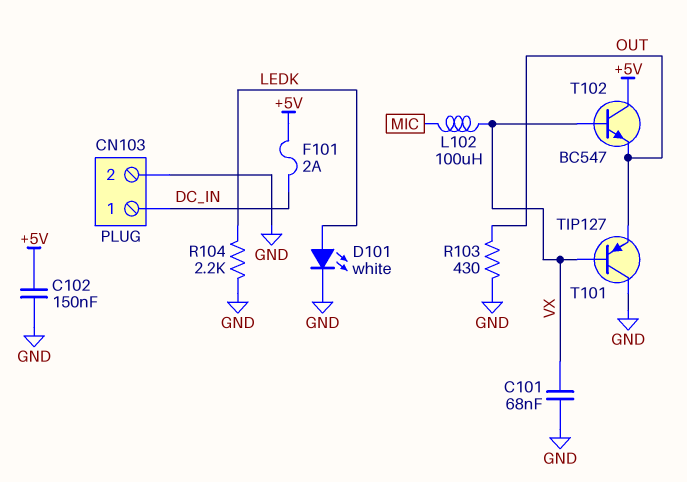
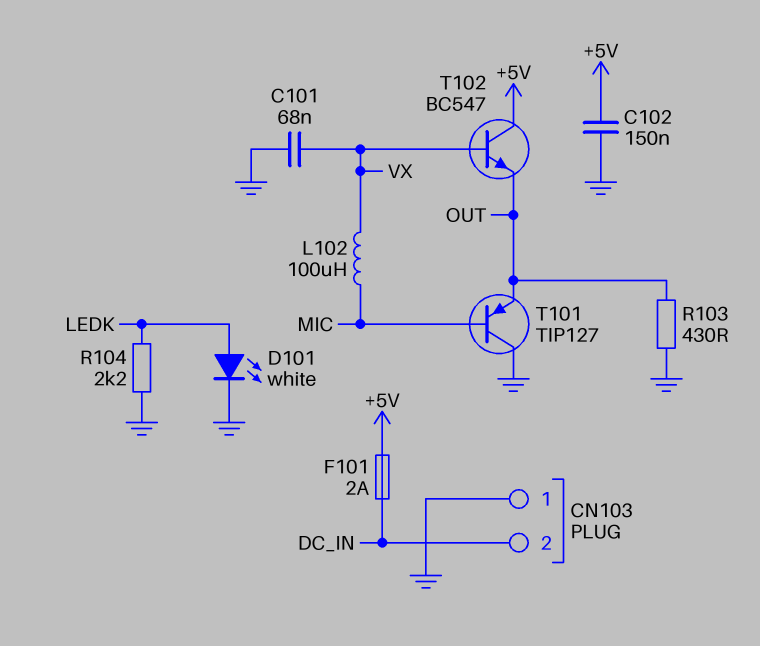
CN103 pin 1: DC_IN -> GND
CN103 pin 2: GND -> DC_IN
T101: PNP TIP127 (B VX, C GND, E OUT) -> PNP TIP127 (B MIC, C GND, E OUT)

